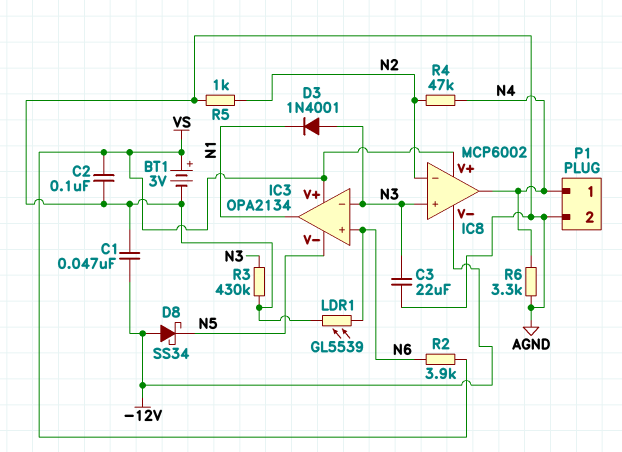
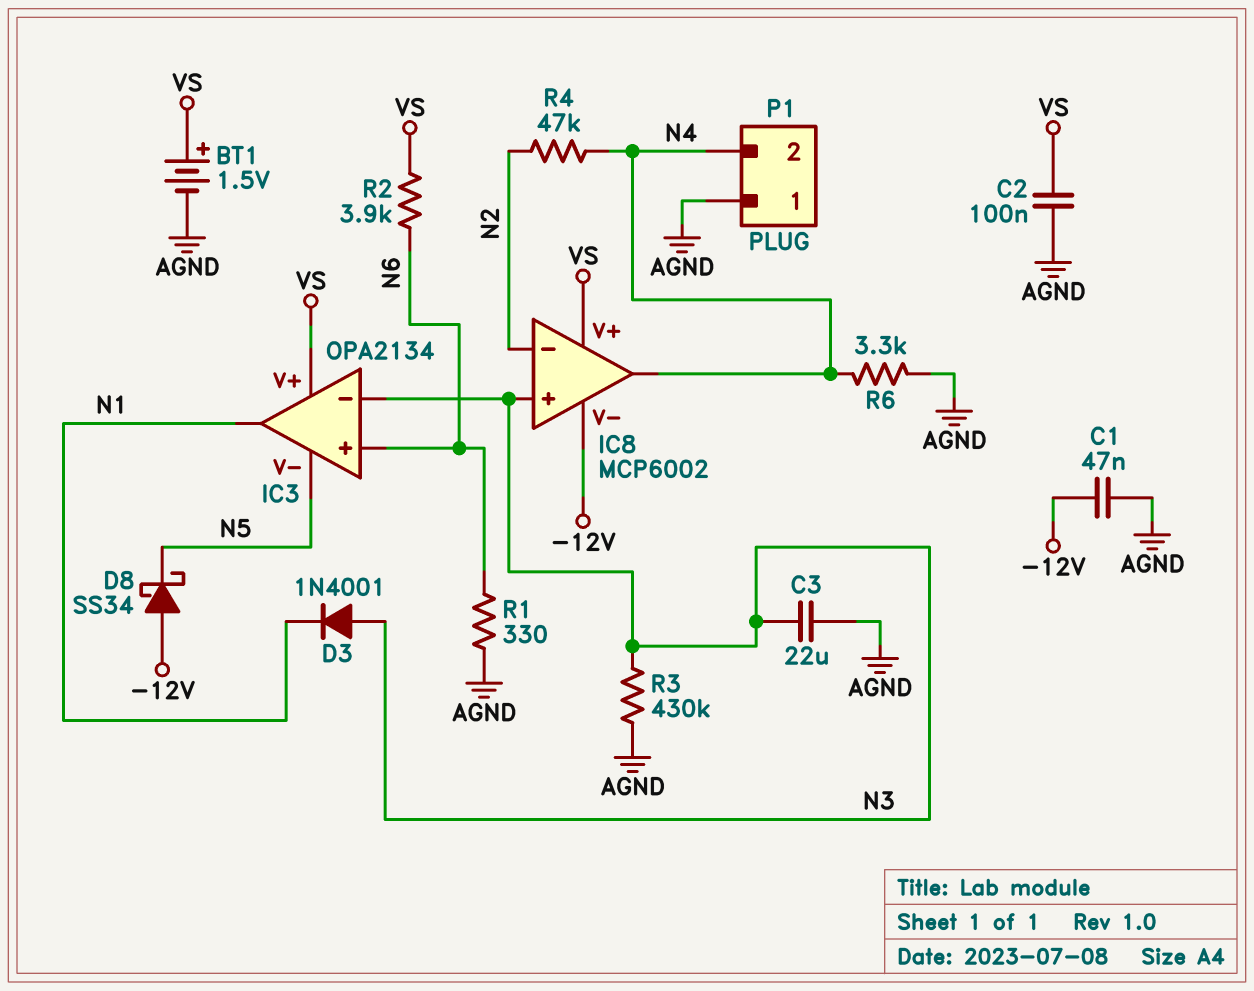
BT1: 3V (plus VS, minus AGND) -> 1.5V (plus VS, minus AGND)
LDR1: GL5539 (AGND, N6) -> none
P1 pin 1: N4 -> AGND
P1 pin 2: AGND -> N4
R1: none -> 330 (AGND, N6)
R5: 1k (AGND, N2) -> none

